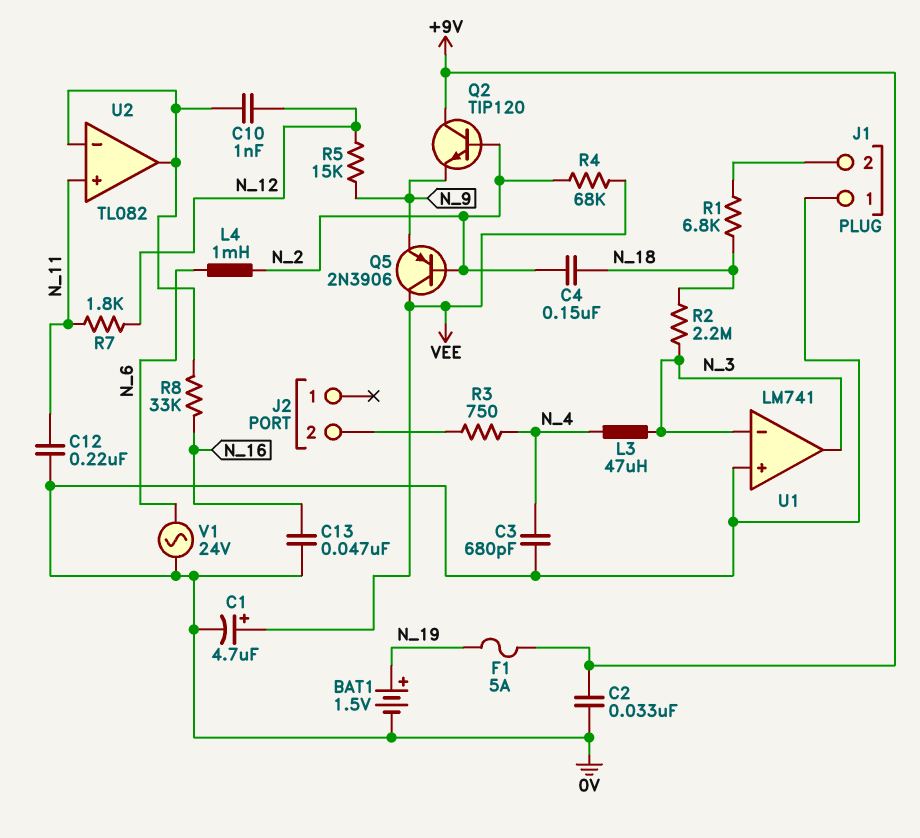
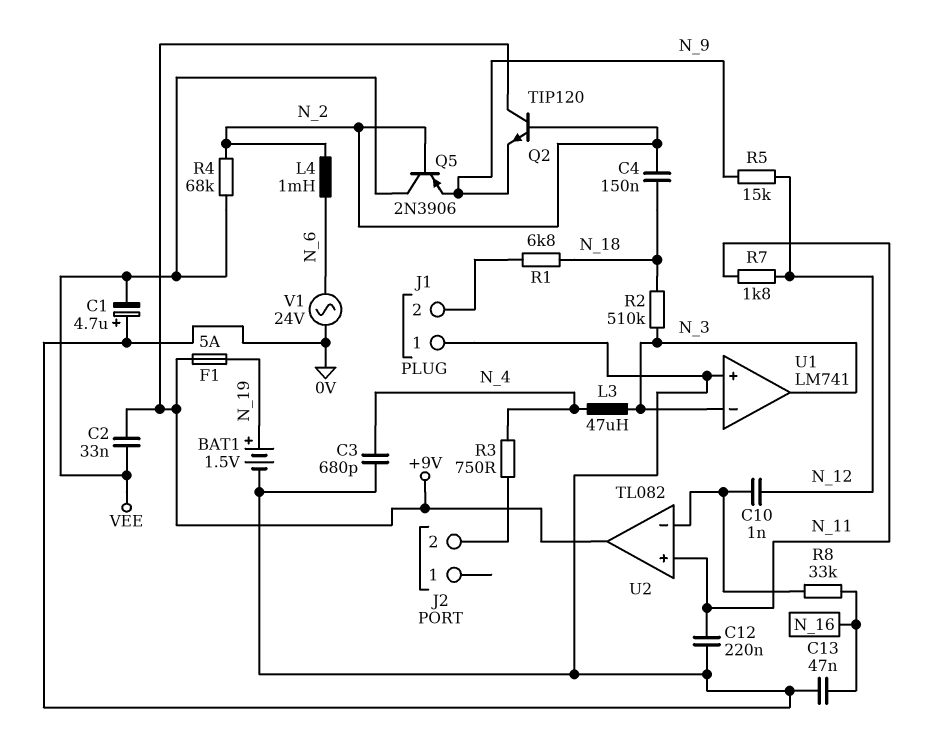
C1: 4.7uF (plus VEE, minus 0V) -> 4.7uF (plus 0V, minus VEE)
C2: 33nF (+9V, 0V) -> 33nF (+9V, VEE)
R2: 2.2M (N_3, N_18) -> 510k (N_3, N_18)
U2 pin out: U2/in- -> +9V

